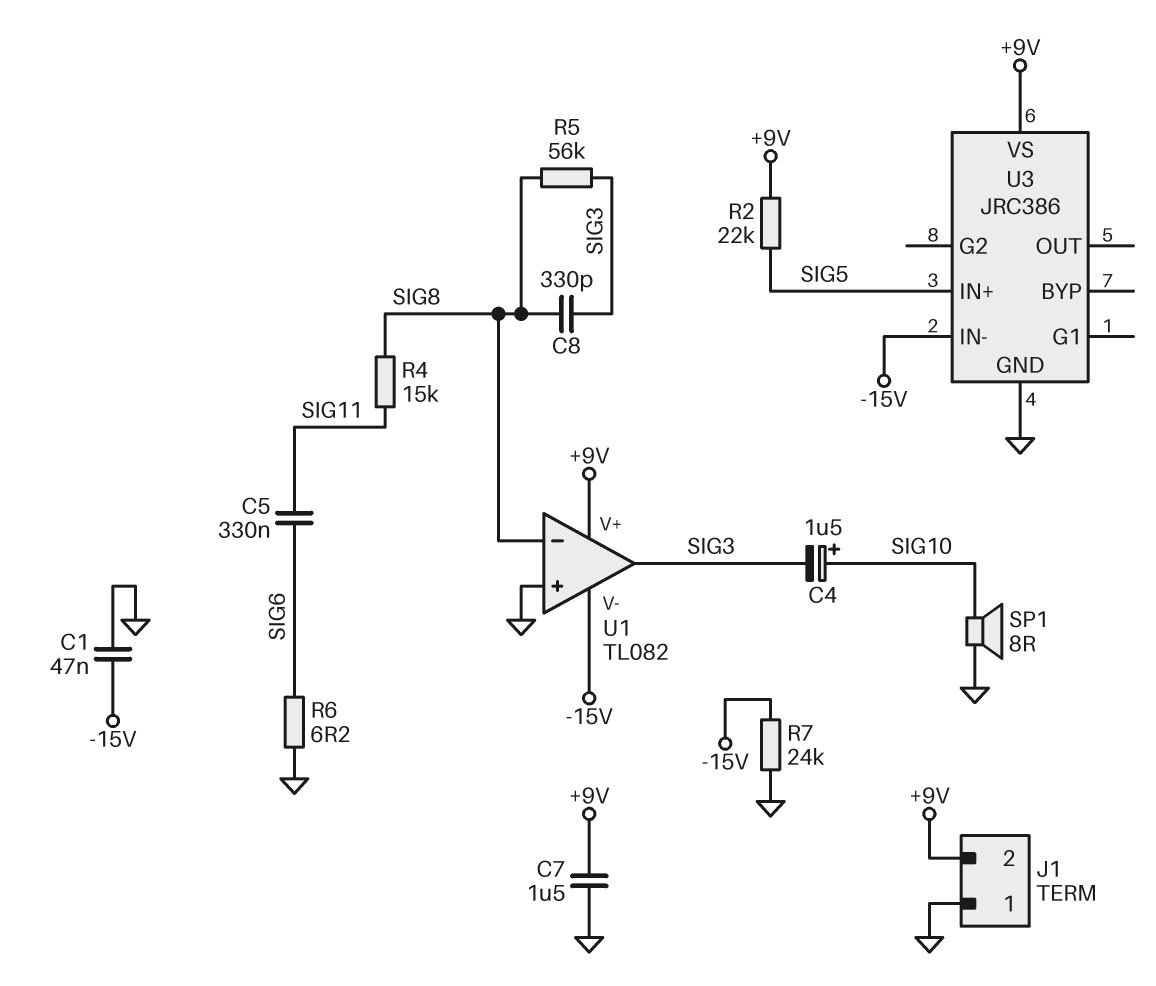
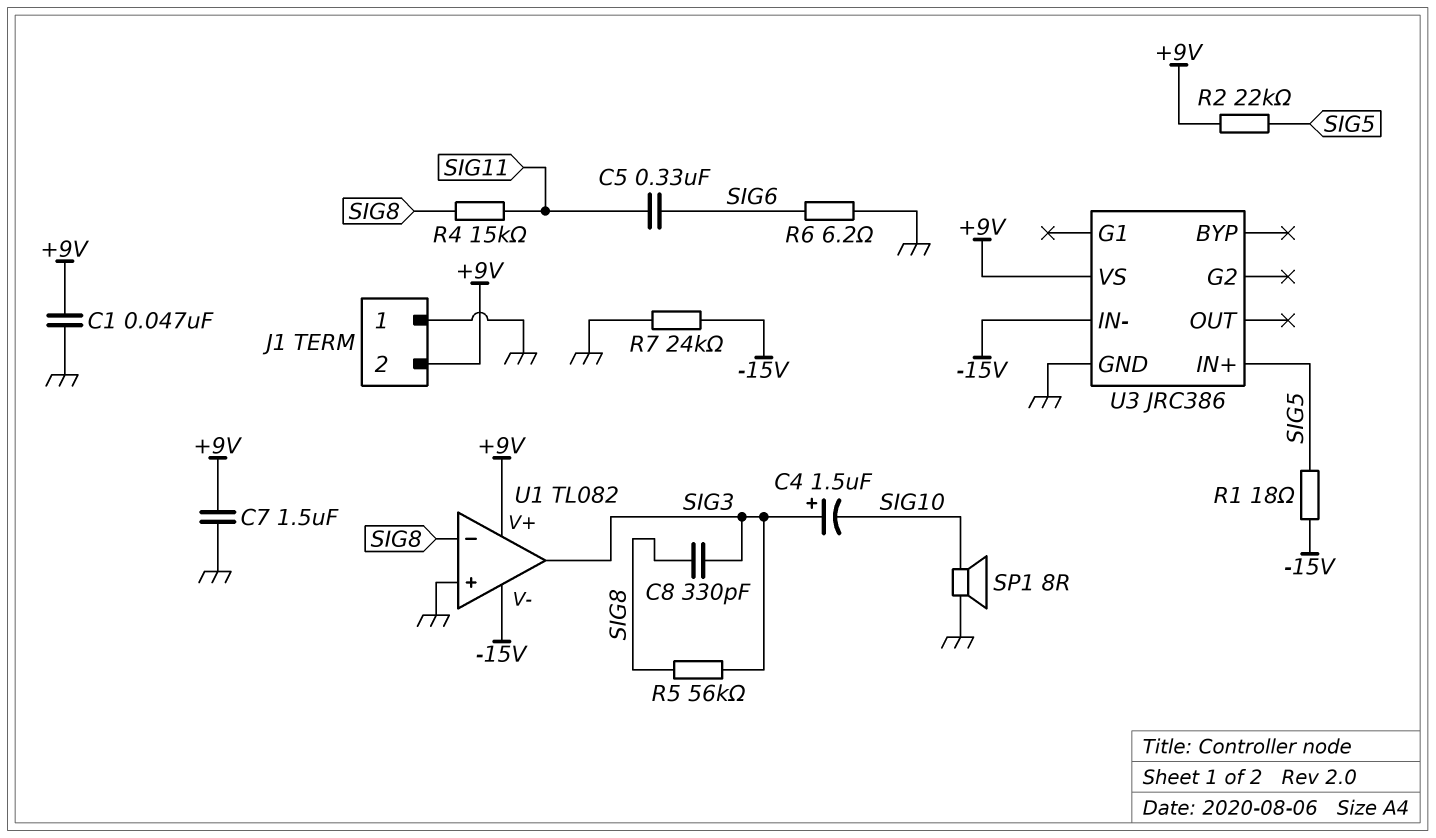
C1: 47nF (-15V, GND) -> 47nF (+9V, GND)
C4: 1.5uF (plus SIG10, minus SIG3) -> 1.5uF (plus SIG3, minus SIG10)
R1: none -> 18 (-15V, SIG5)

